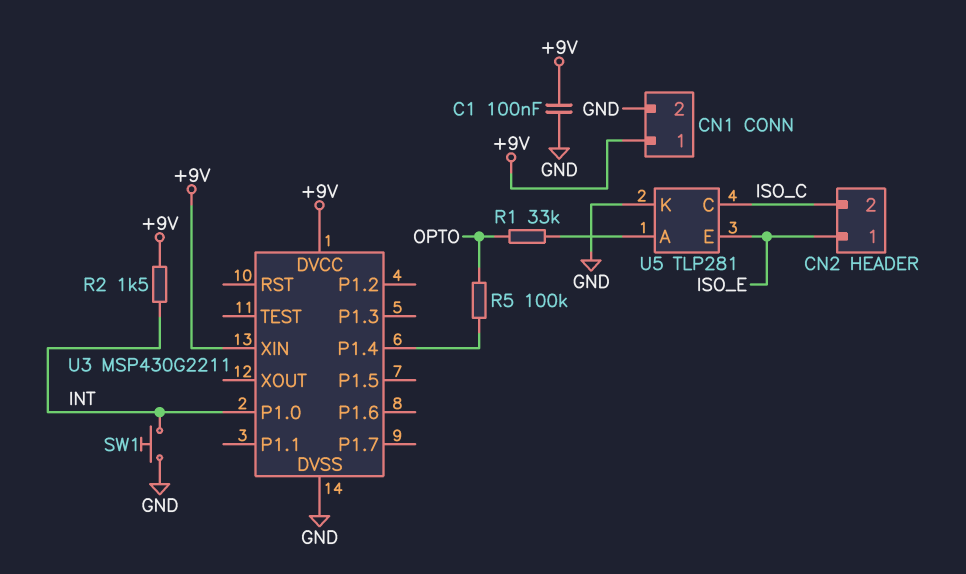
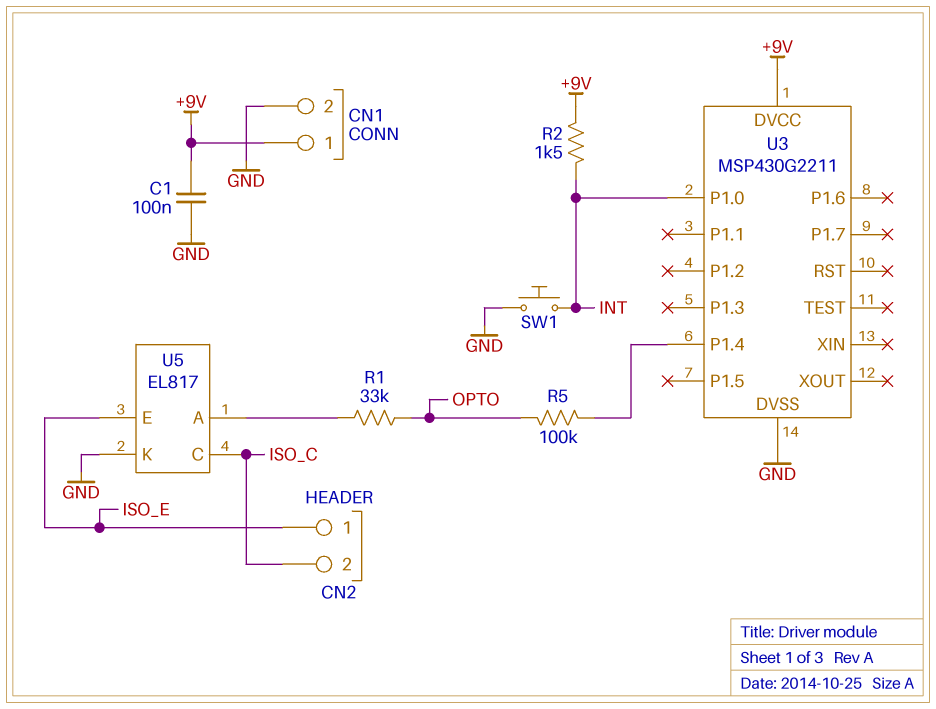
U3 pin XIN: +9V -> none
U5: TLP281 -> EL817

